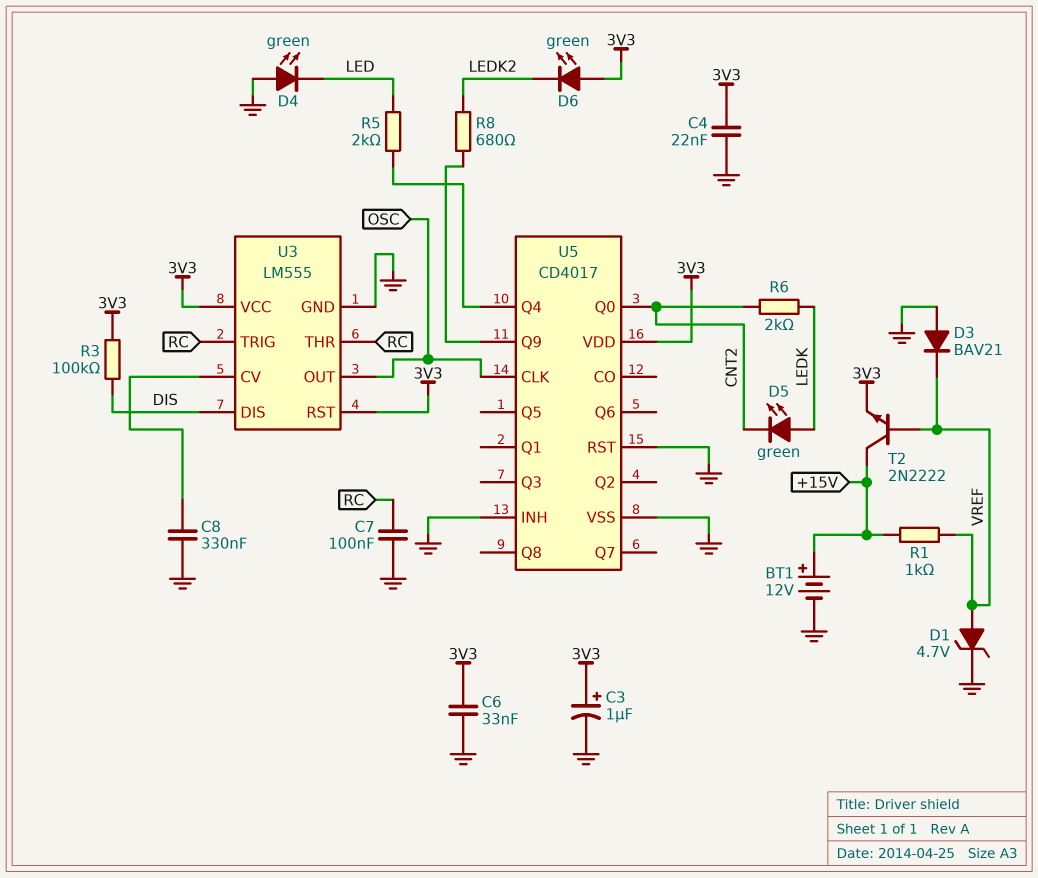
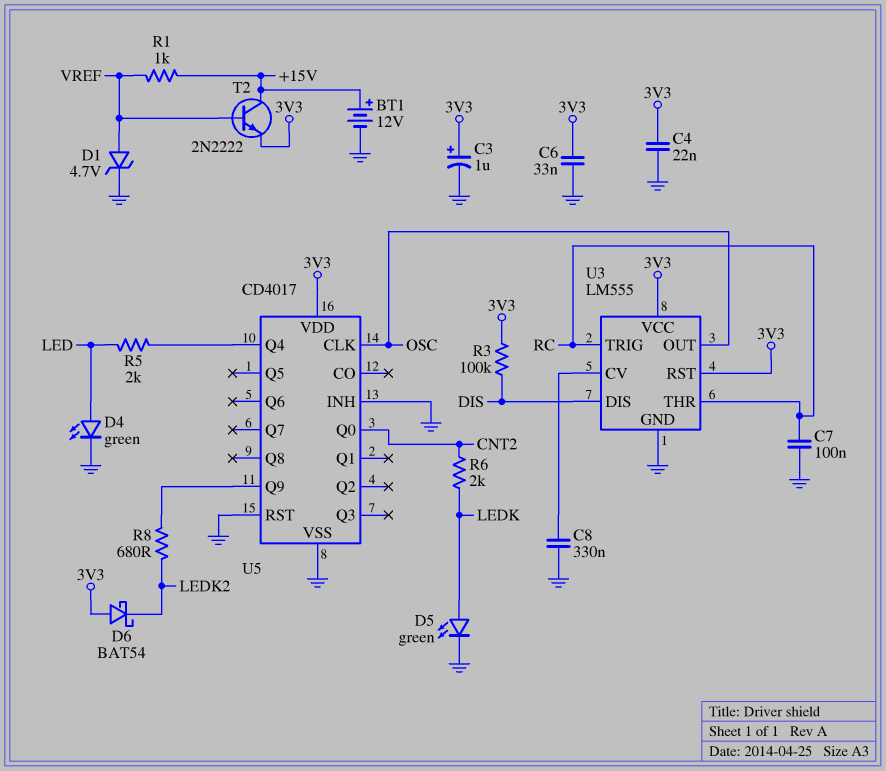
D3: diode BAV21 (A GND, K VREF) -> none
D4: LED green (A GND, K LED) -> LED green (A LED, K GND)
D5: LED green (A LEDK, K CNT2) -> LED green (A LEDK, K GND)
D6: LED green (A 3V3, K LEDK2) -> schottky BAT54 (A 3V3, K LEDK2)

